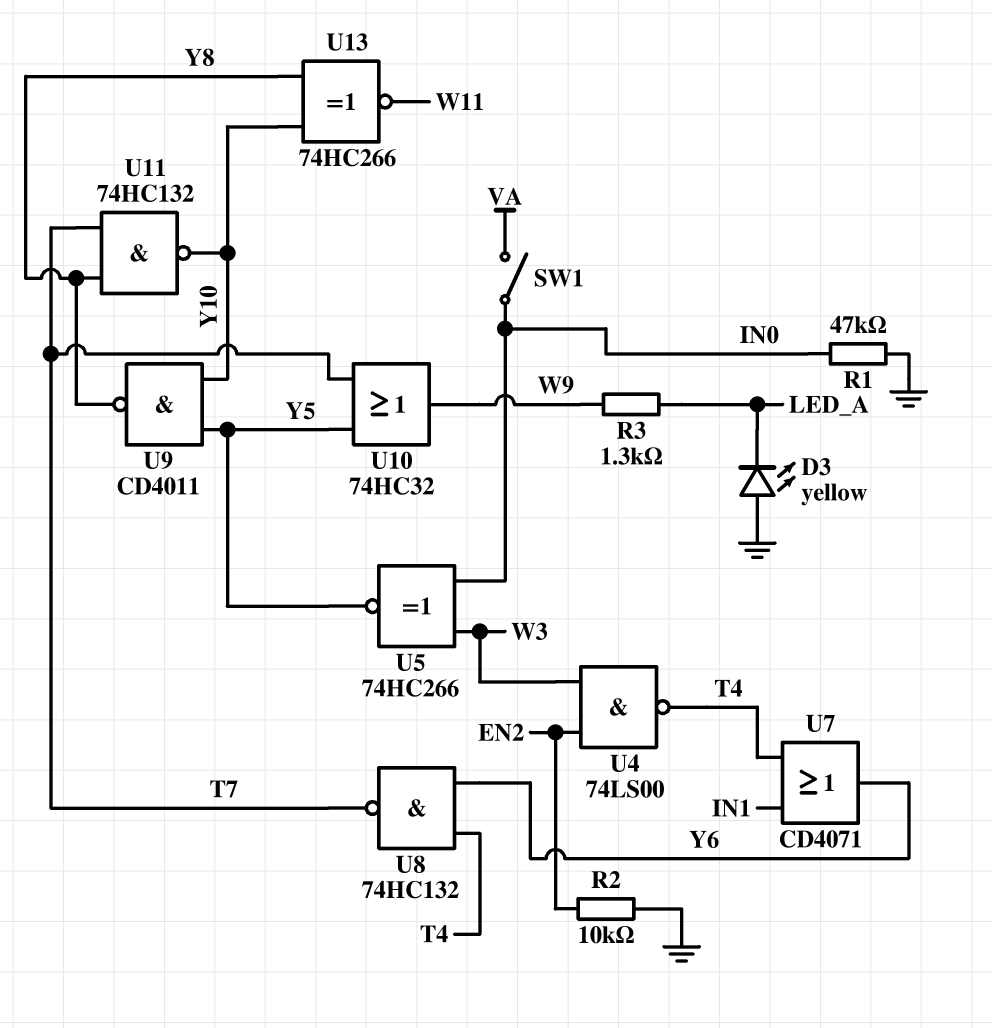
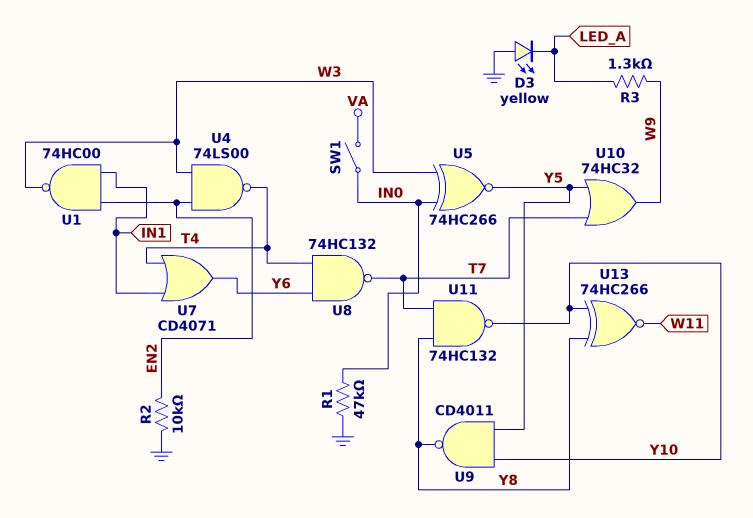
U1: none -> NAND 74HC00 (in EN2, in IN1, out W3)

